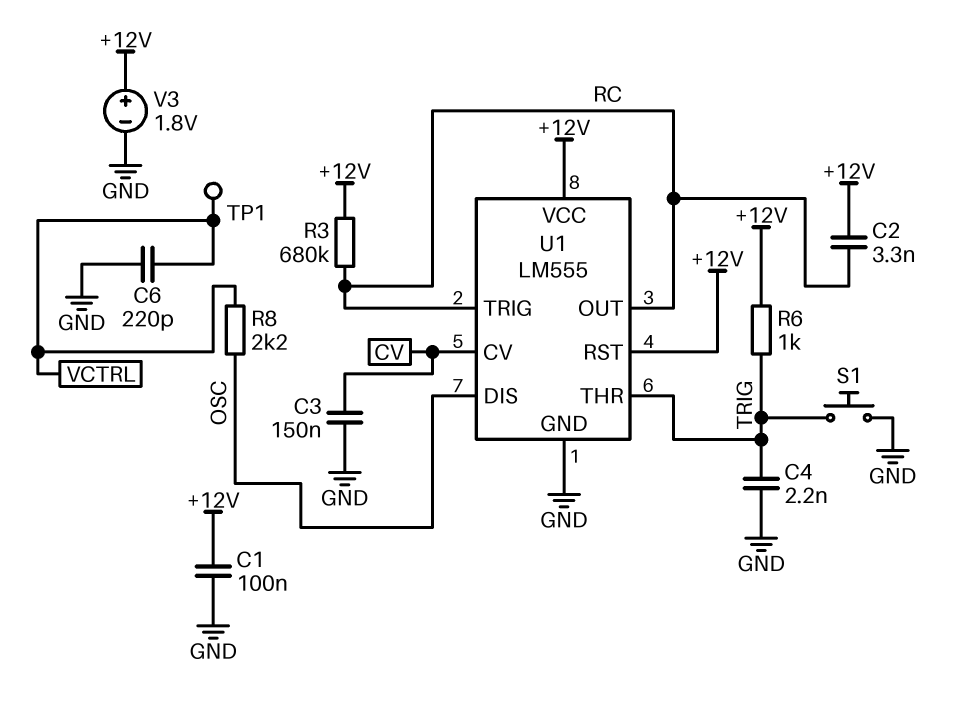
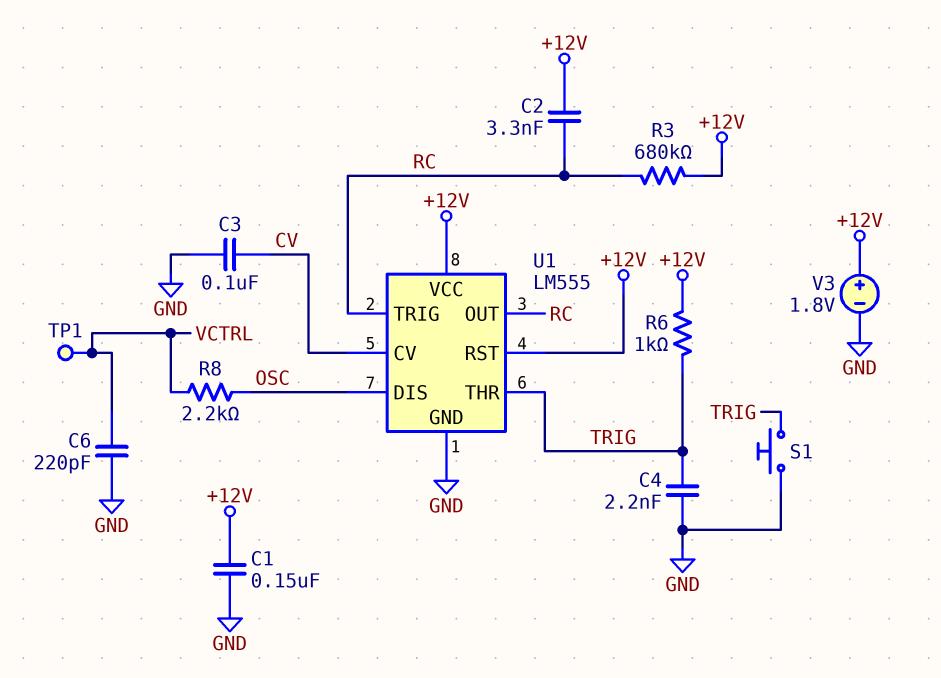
C1: 100nF (+12V, GND) -> 150nF (+12V, GND)
C3: 150nF (CV, GND) -> 100nF (CV, GND)

